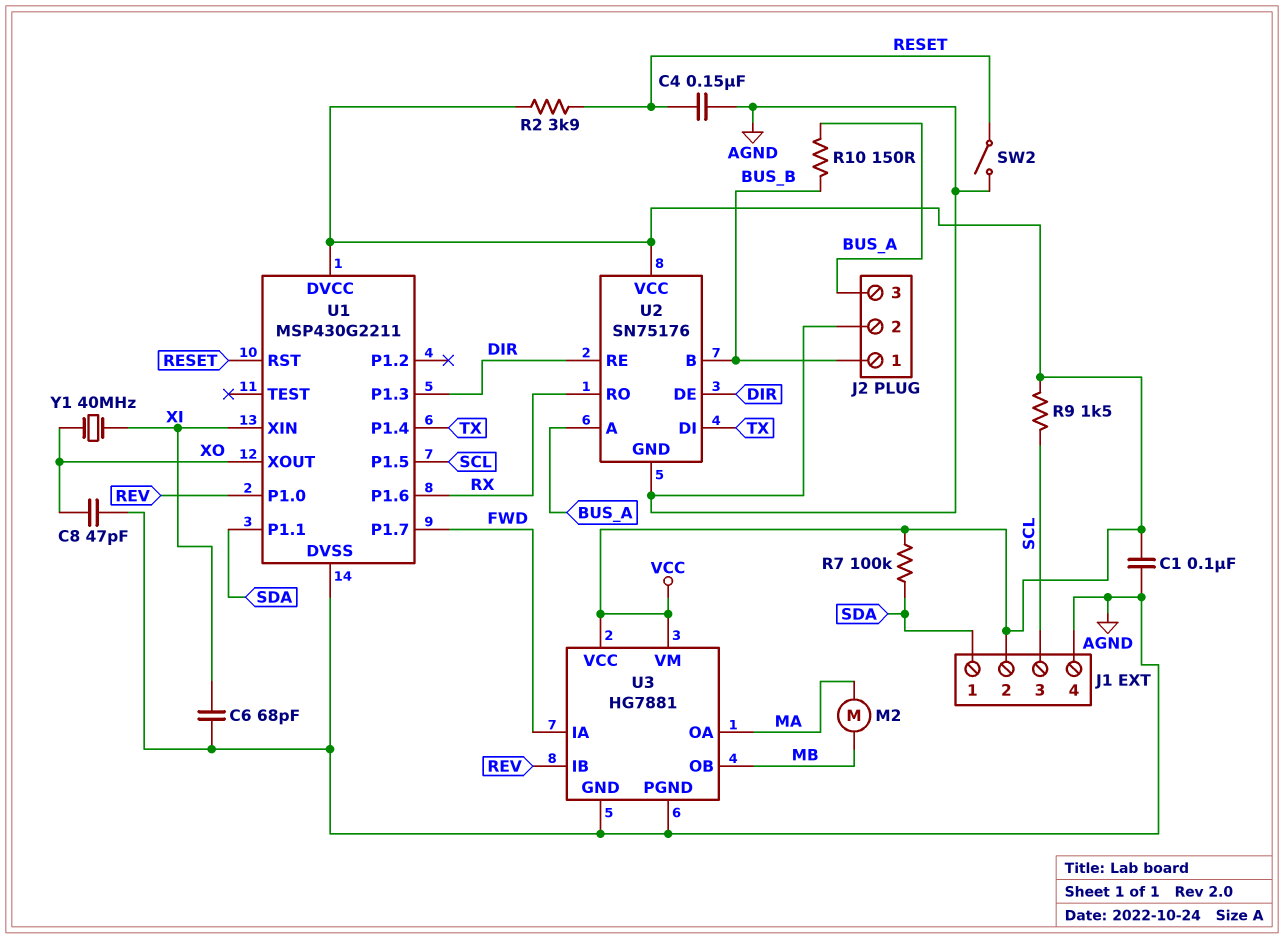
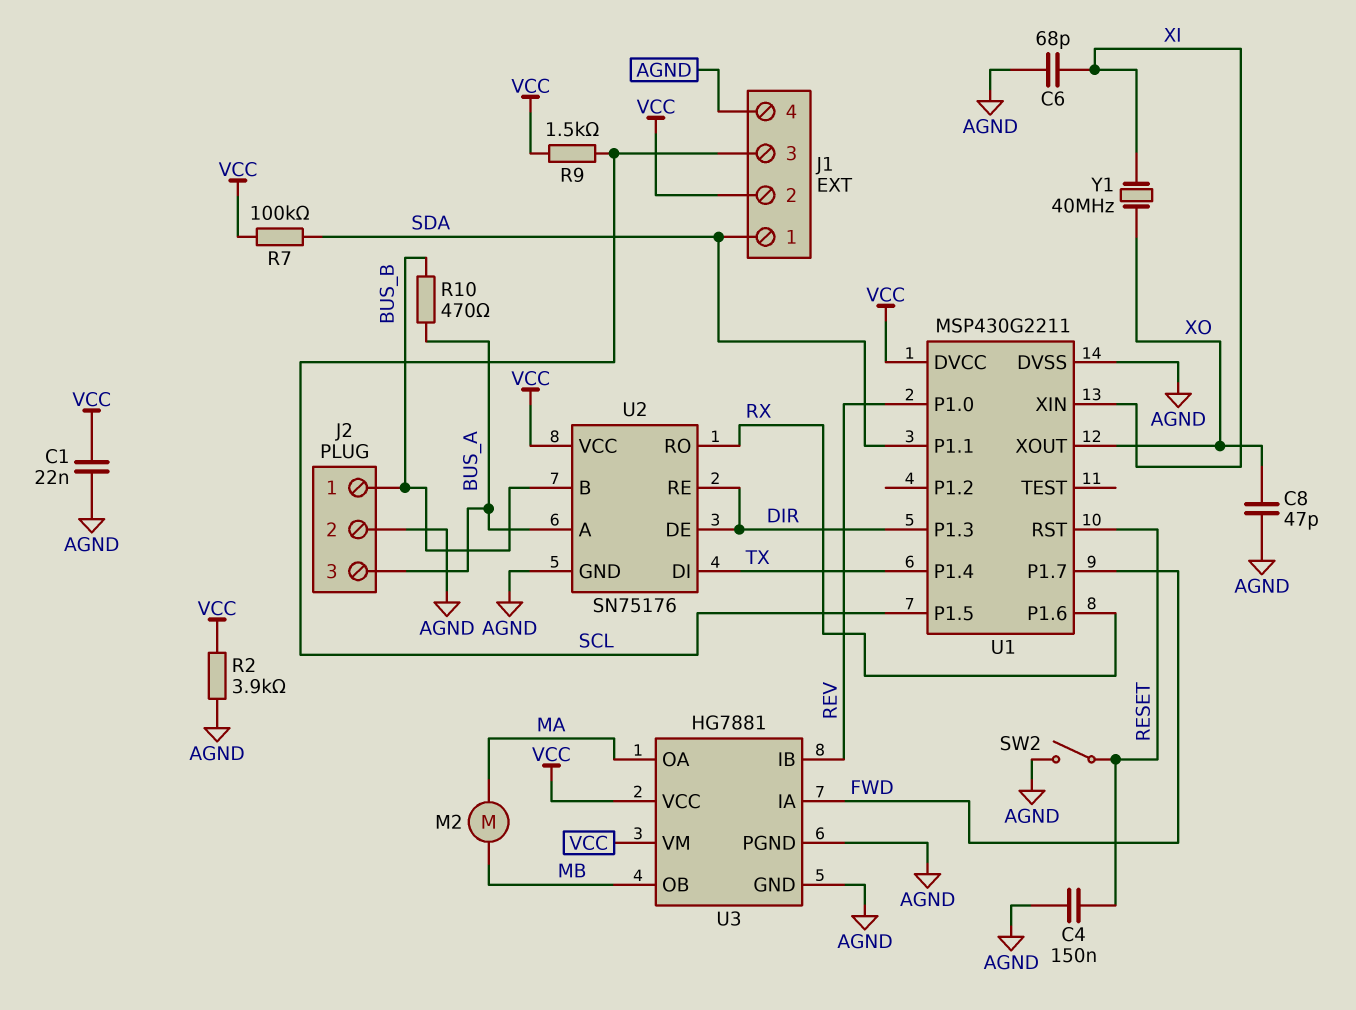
C1: 100nF (AGND, VCC) -> 22nF (AGND, VCC)
R2: 3.9k (RESET, VCC) -> 3.9k (AGND, VCC)
R10: 150 (BUS_A, BUS_B) -> 470 (BUS_A, BUS_B)

